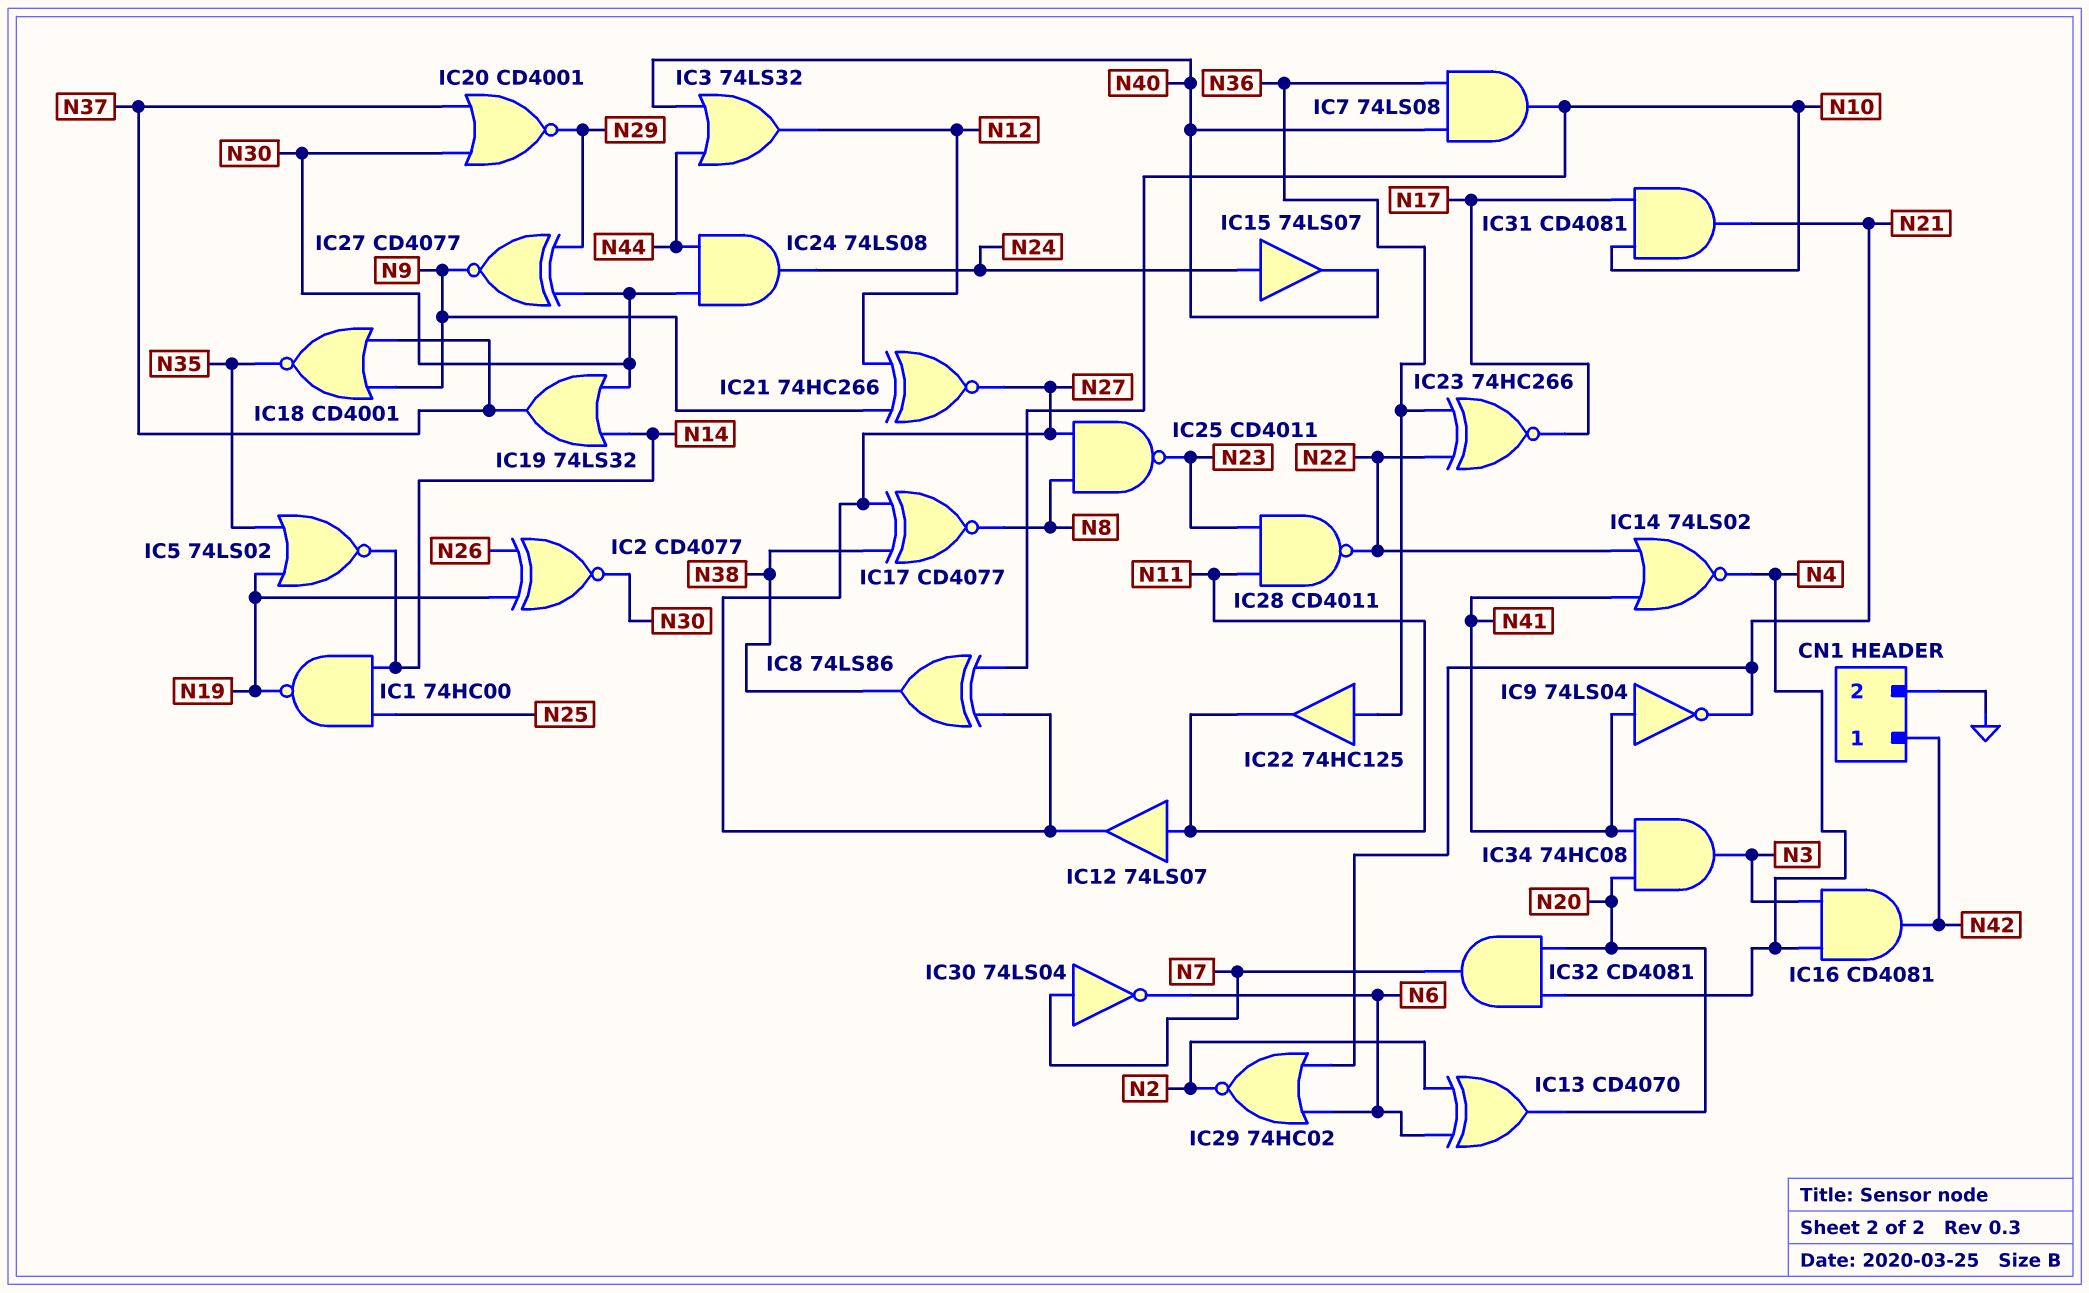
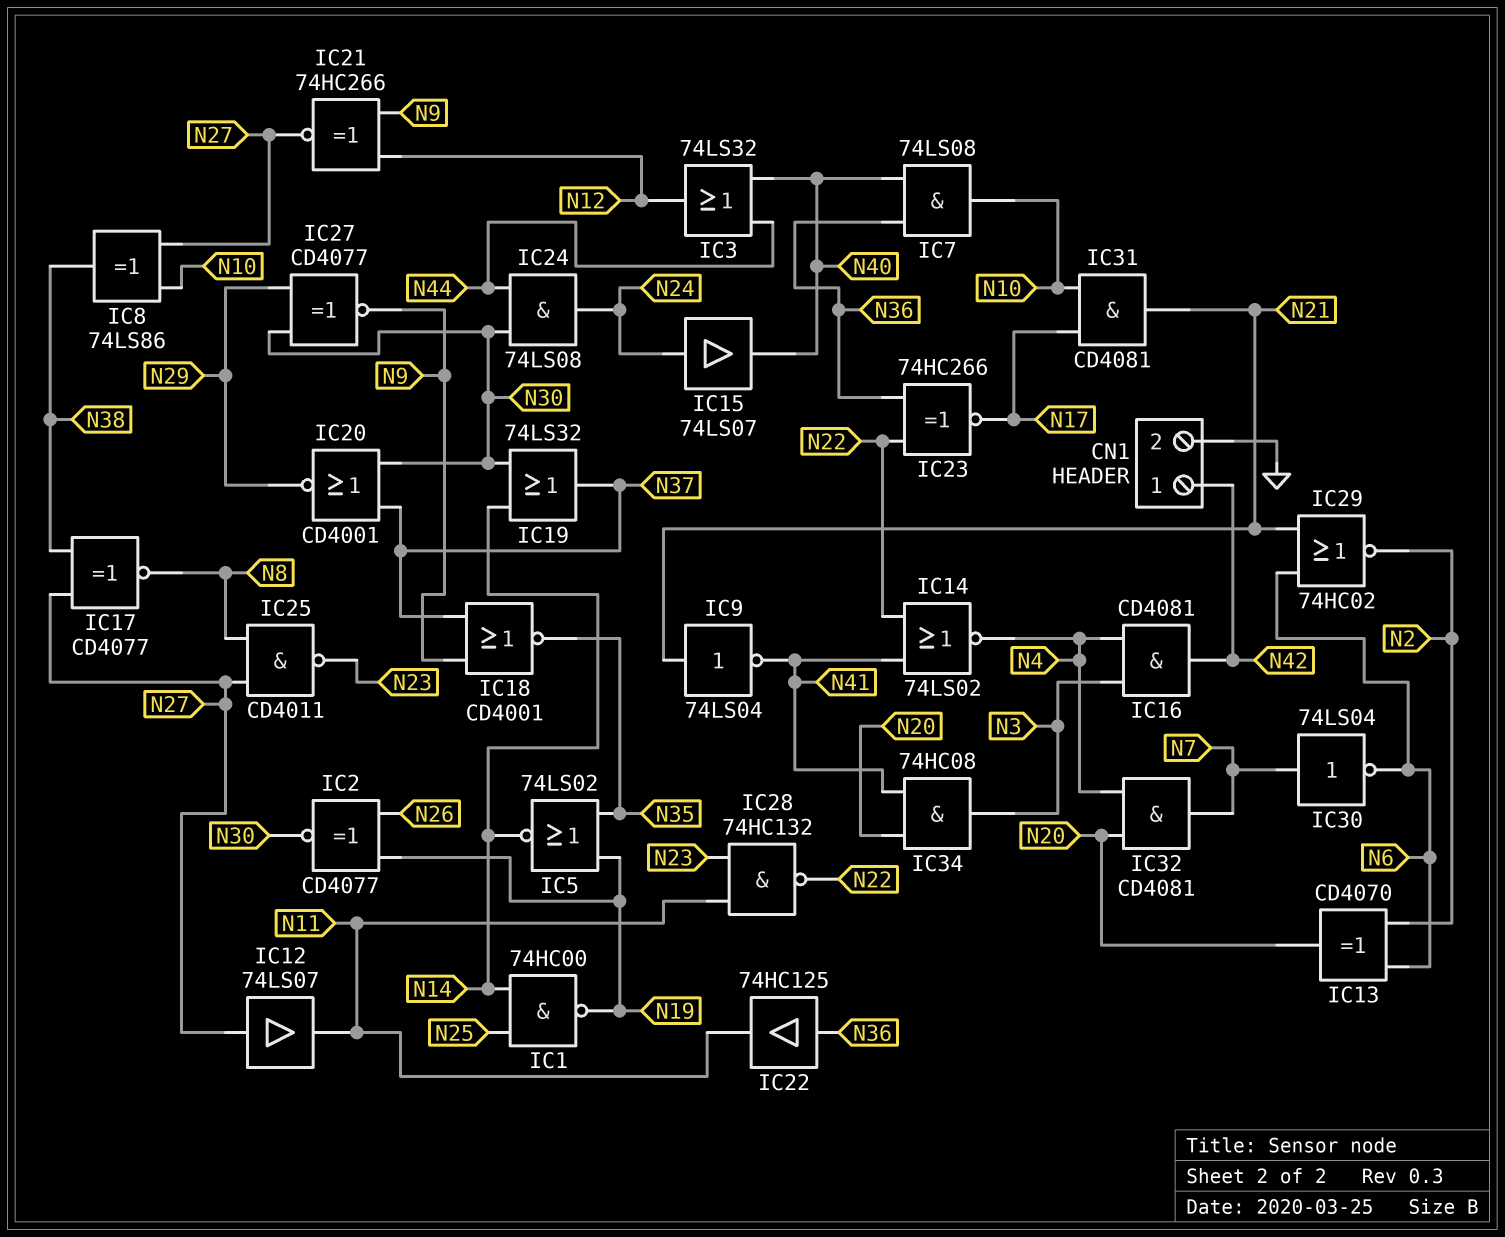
IC9: NOT 74LS04 (in N41, out N21) -> NOT 74LS04 (in N21, out N41)
IC12: buffer 74LS07 (in N11, out N27) -> buffer 74LS07 (in N27, out N11)
IC28: NAND CD4011 (in N11, in N23, out N22) -> NAND 74HC132 (in N11, in N23, out N22)

